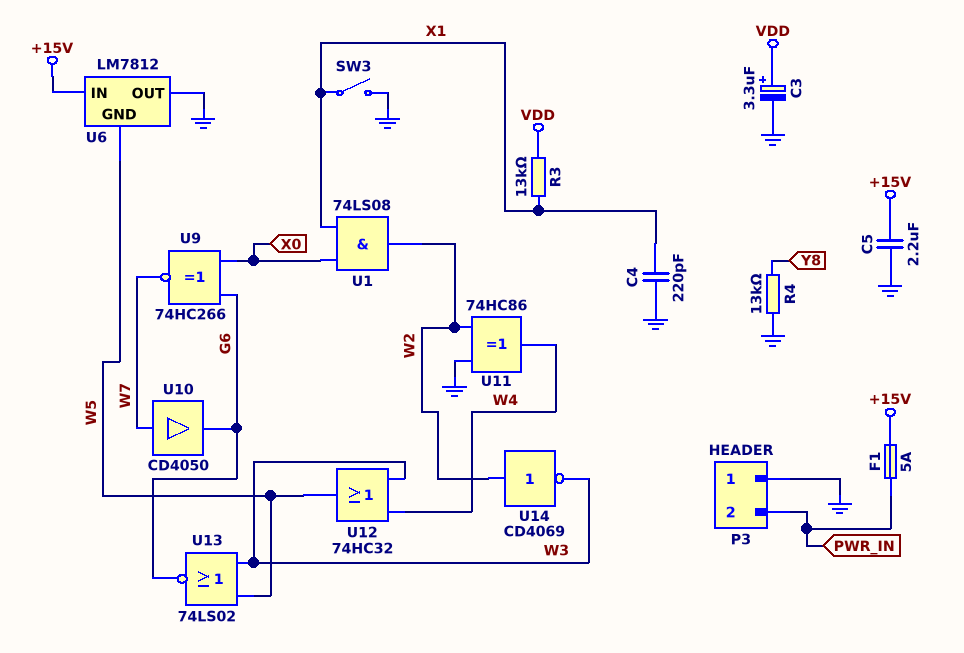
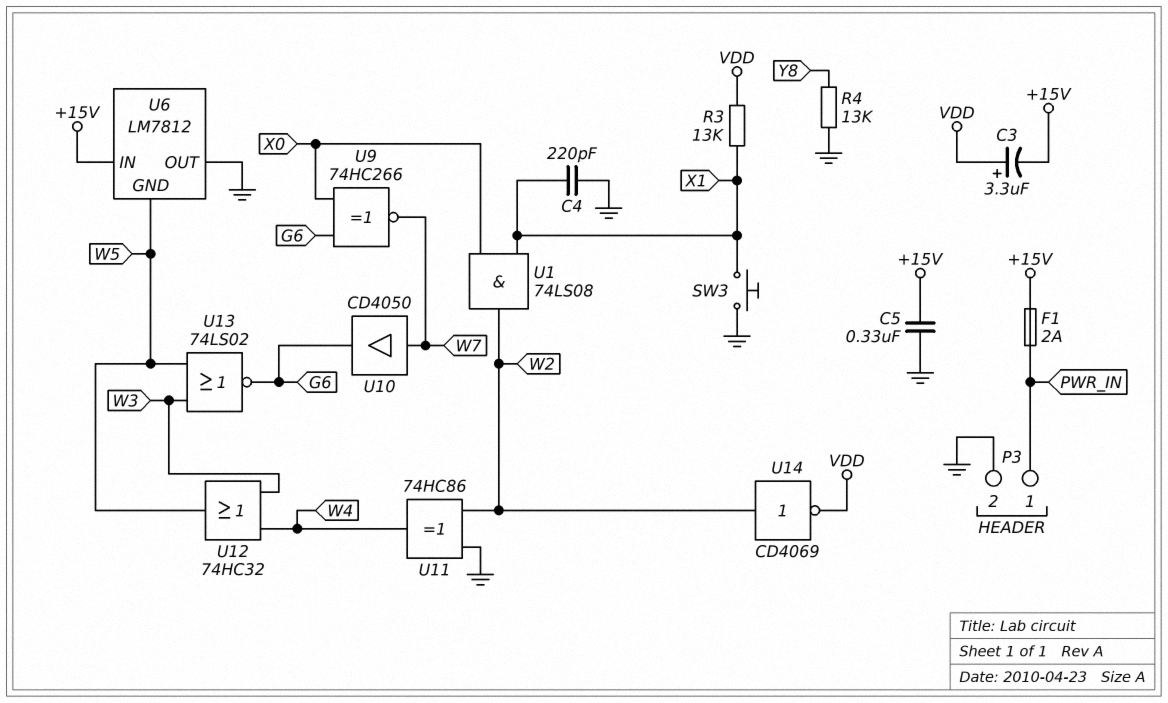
C3: 3.3uF (plus VDD, minus GND) -> 3.3uF (plus VDD, minus +15V)
C5: 2.2uF (+15V, GND) -> 330nF (+15V, GND)
F1: 5A (+15V, PWR_IN) -> 2A (+15V, PWR_IN)
P3 pin 1: GND -> PWR_IN
P3 pin 2: PWR_IN -> GND
SW3: switch (GND, X1) -> button (GND, X1)
U14: NOT CD4069 (in W2, out W3) -> NOT CD4069 (in W2, out VDD)

